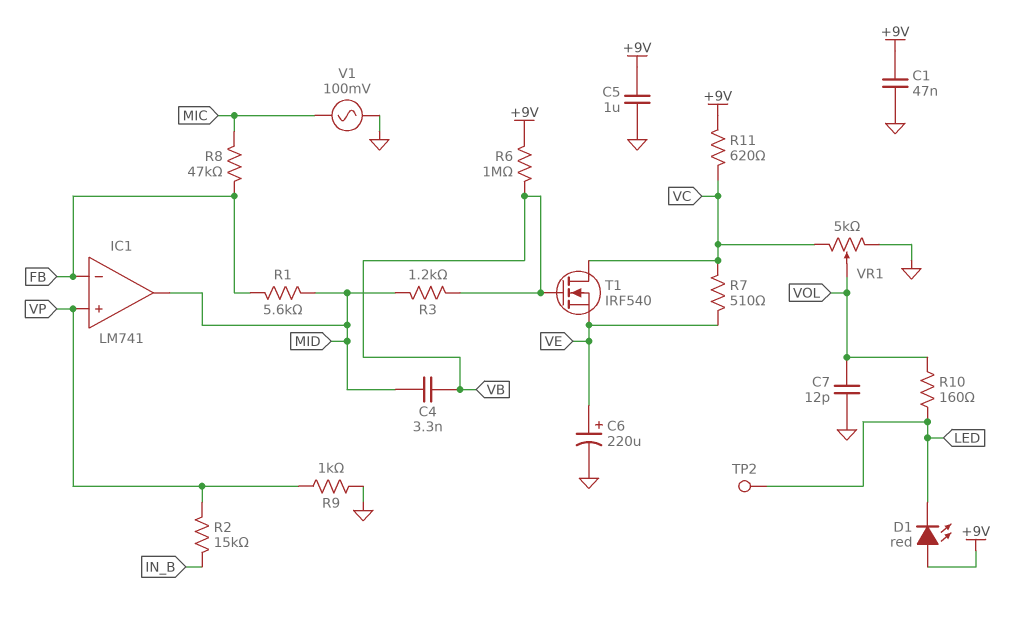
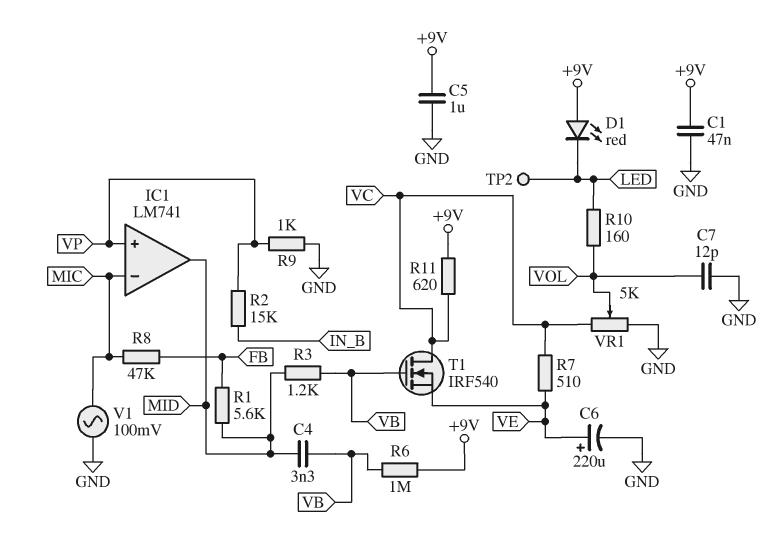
IC1 pin in-: FB -> MIC

